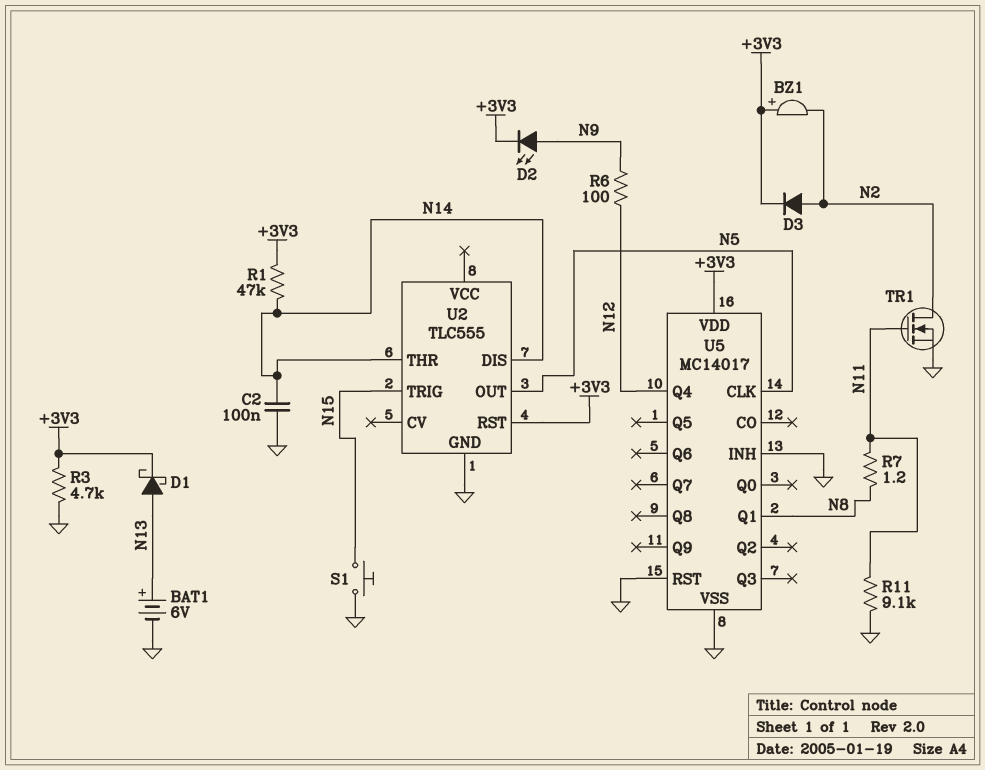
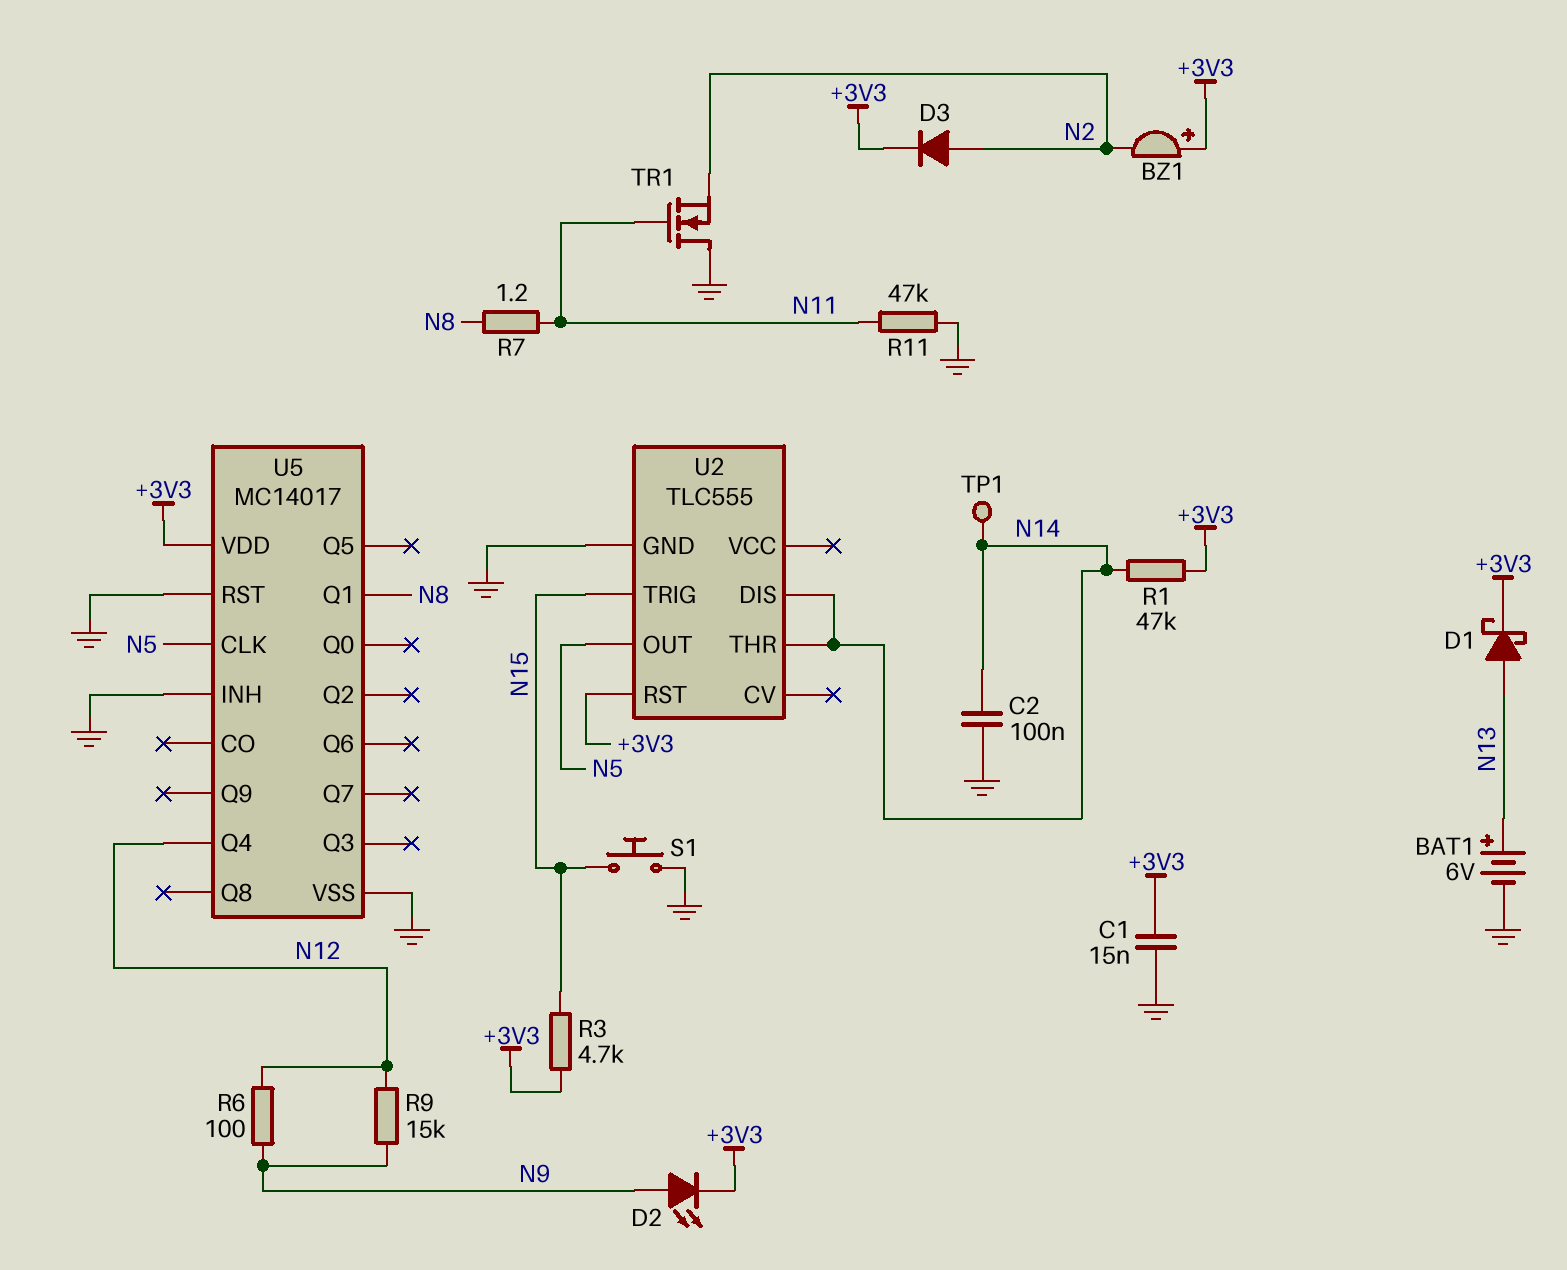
C1: none -> 15nF (+3V3, GND)
R3: 4.7k (+3V3, GND) -> 4.7k (+3V3, N15)
R9: none -> 15k (N9, N12)
R11: 9.1k (GND, N11) -> 47k (GND, N11)
TP1: none -> test point (N14)
TR1: NMOS (G N11, D N2, S GND) -> NMOS (G N11, D GND, S N2)

